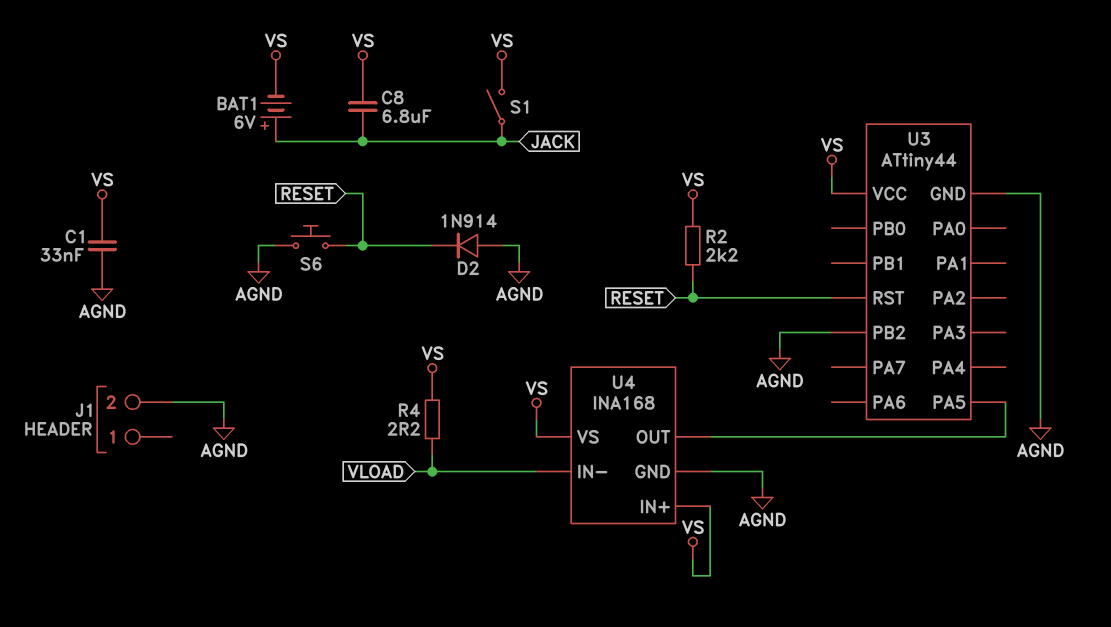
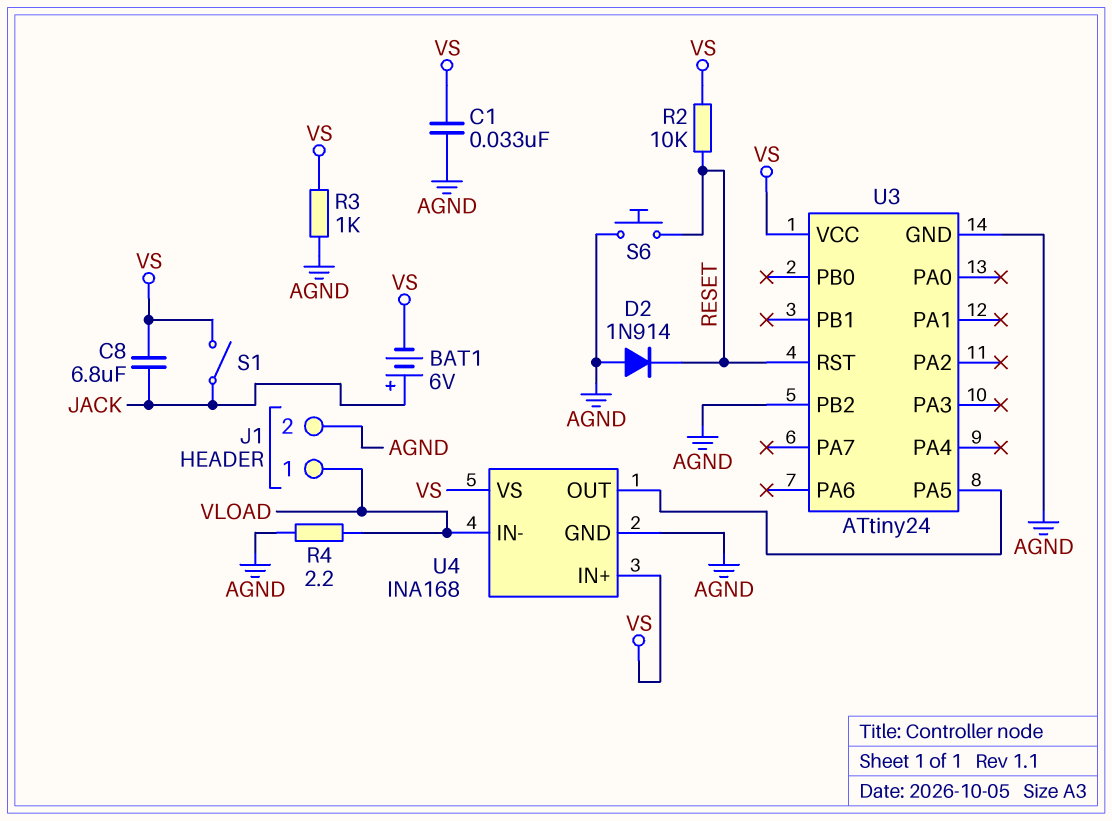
J1 pin 1: none -> VLOAD
R2: 2.2k (RESET, VS) -> 10k (RESET, VS)
R3: none -> 1k (AGND, VS)
R4: 2.2 (VLOAD, VS) -> 2.2 (AGND, VLOAD)
U3: ATtiny44 -> ATtiny24

